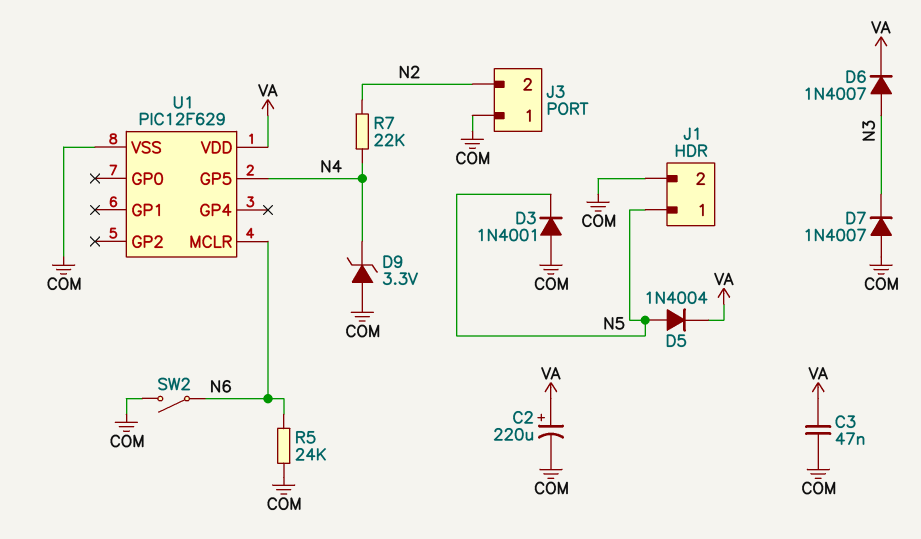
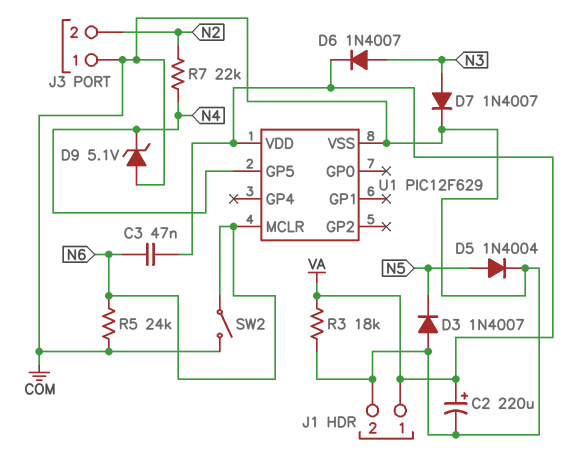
C3: 47nF (COM, VA) -> 47nF (N6, VA)
D3: diode 1N4001 (A COM, K N5) -> diode 1N4007 (A COM, K N5)
D5: diode 1N4004 (A N5, K VA) -> diode 1N4004 (A N5, K COM)
D7: diode 1N4007 (A COM, K N3) -> diode 1N4007 (A N3, K COM)
D9: zener 3.3V (A COM, K N4) -> zener 5.1V (A COM, K N4)
J1 pin 1: N5 -> VA
R3: none -> 18k (COM, VA)

